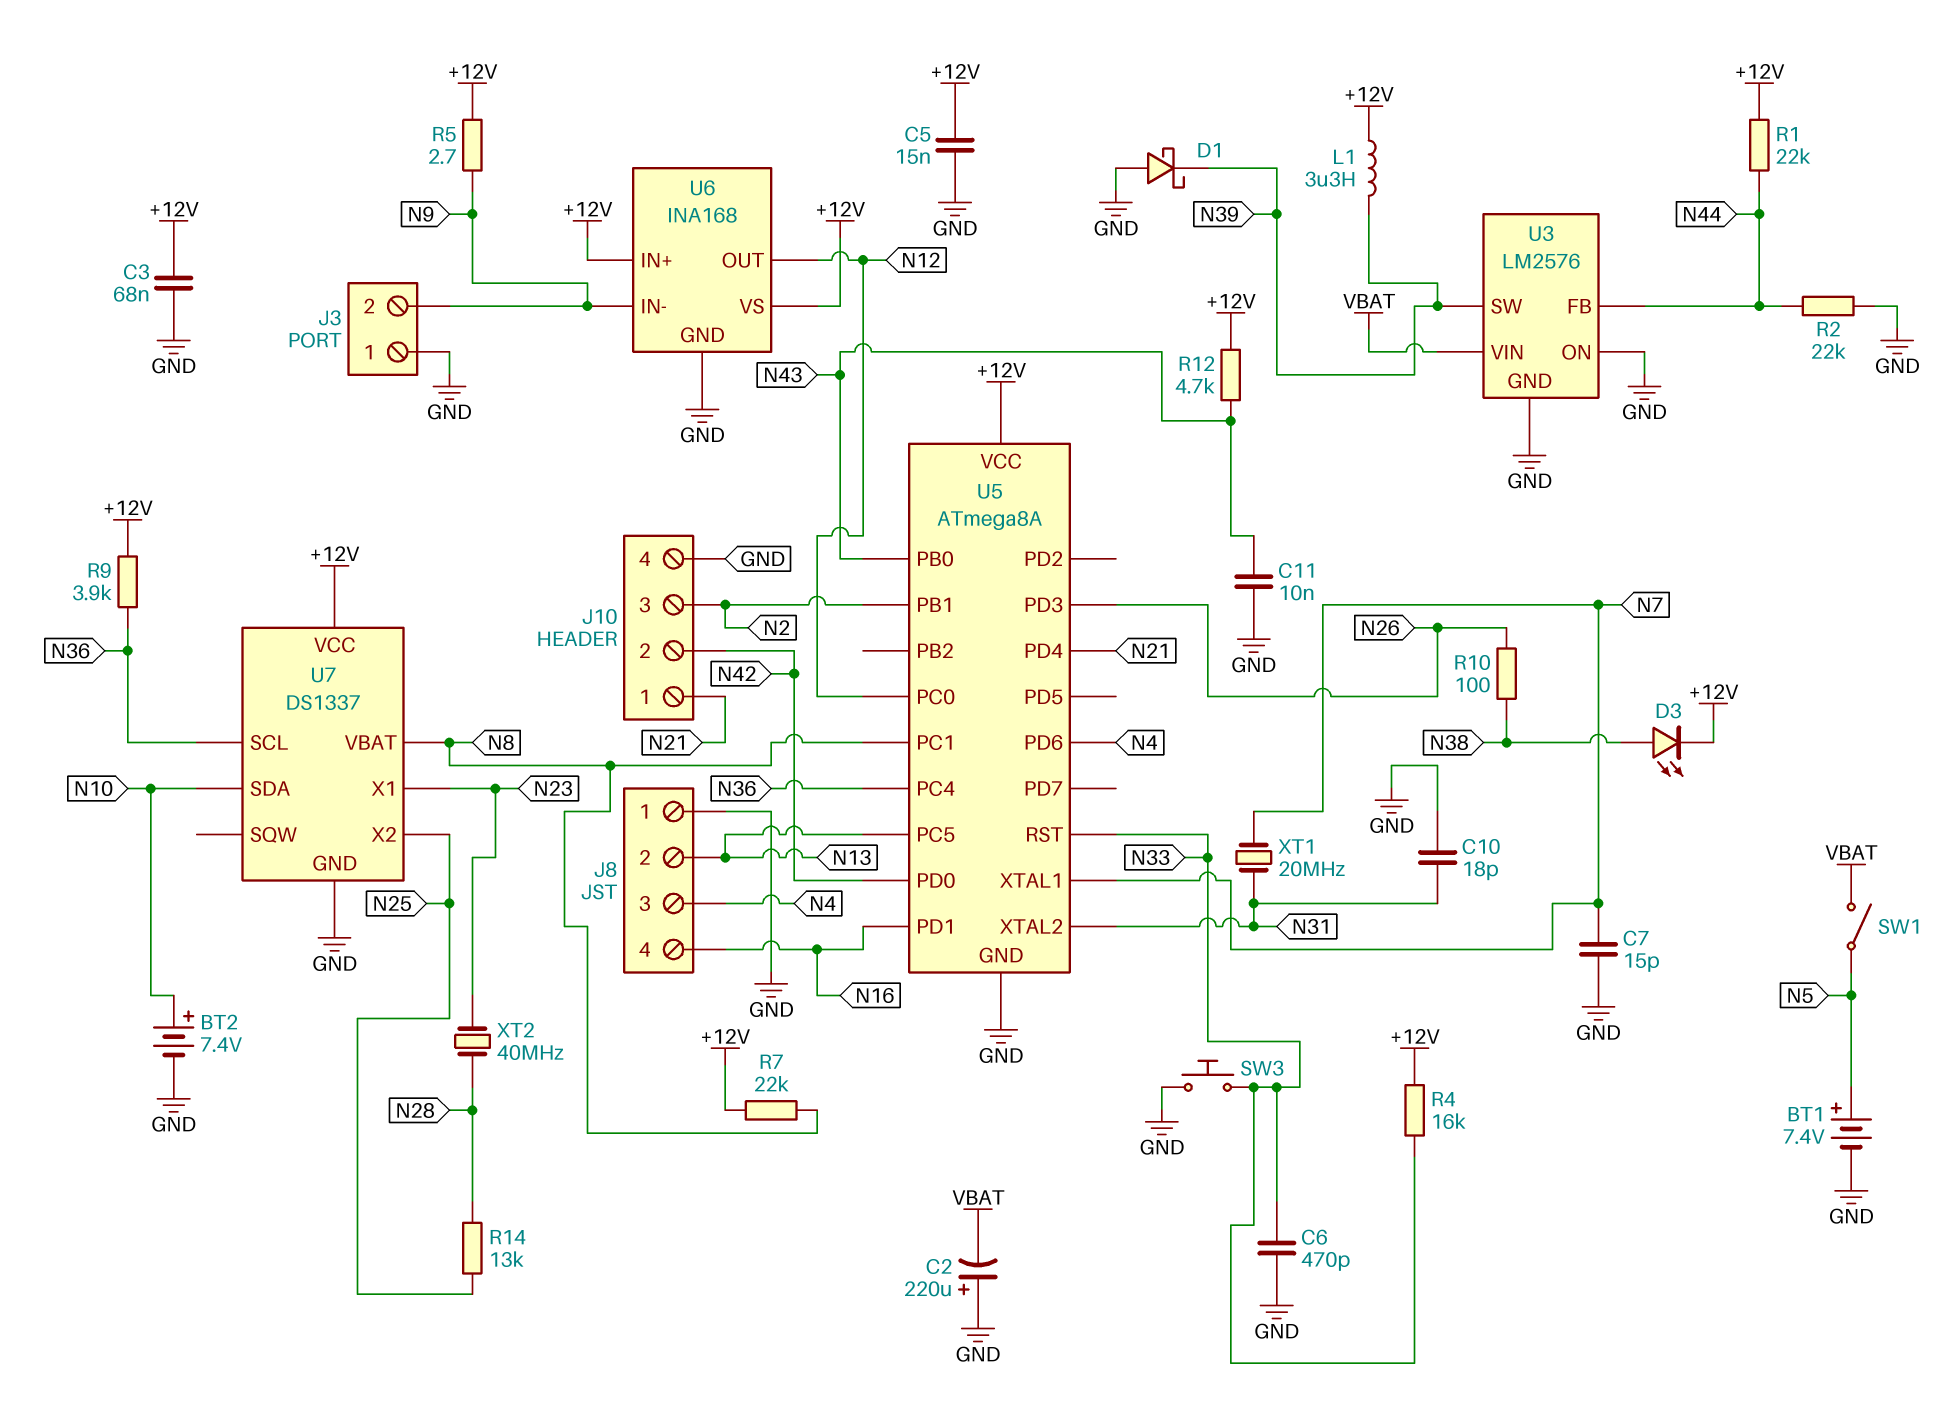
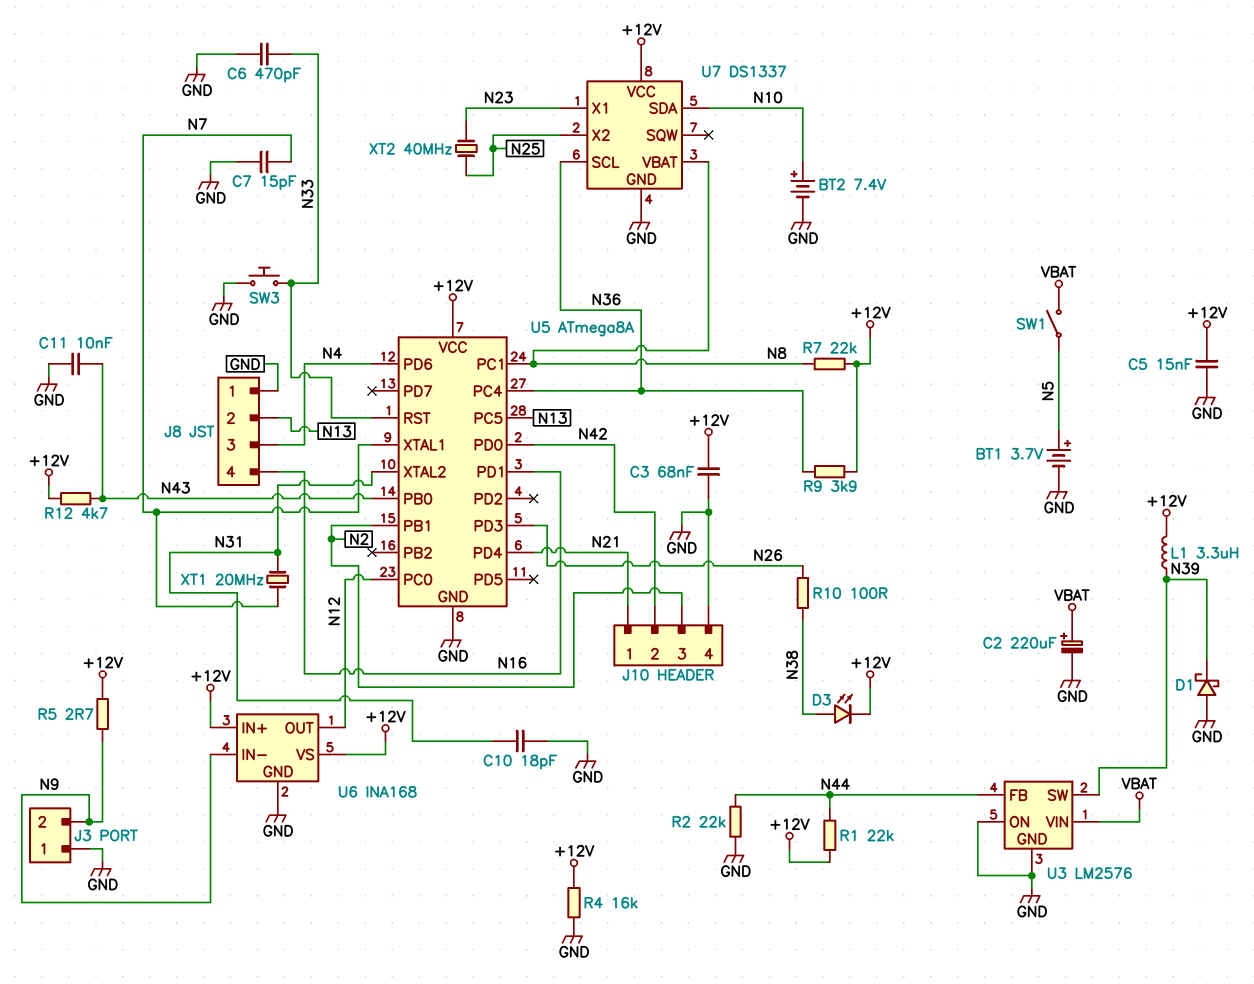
BT1: 7.4V (plus N5, minus GND) -> 3.7V (plus N5, minus GND)
C2: 220uF (plus GND, minus VBAT) -> 220uF (plus VBAT, minus GND)
R4: 16k (+12V, N33) -> 16k (+12V, GND)
R14: 13k (N25, N28) -> none
XT2: 40MHz (N23, N28) -> 40MHz (N23, N25)

